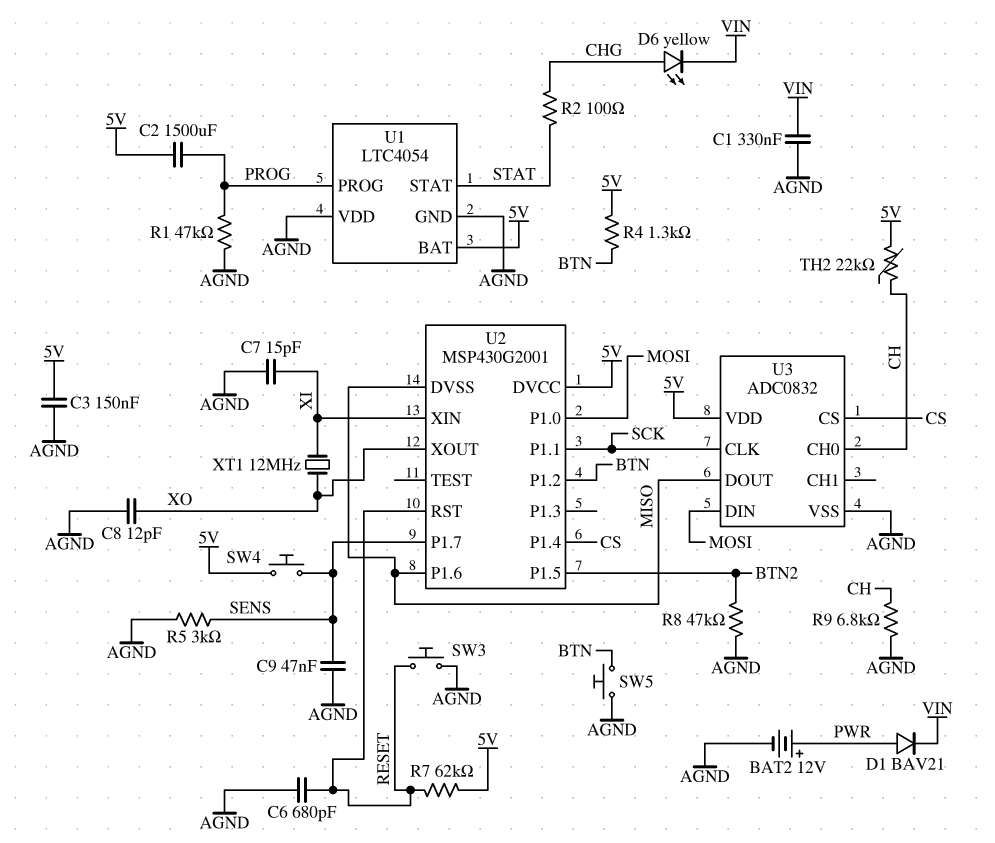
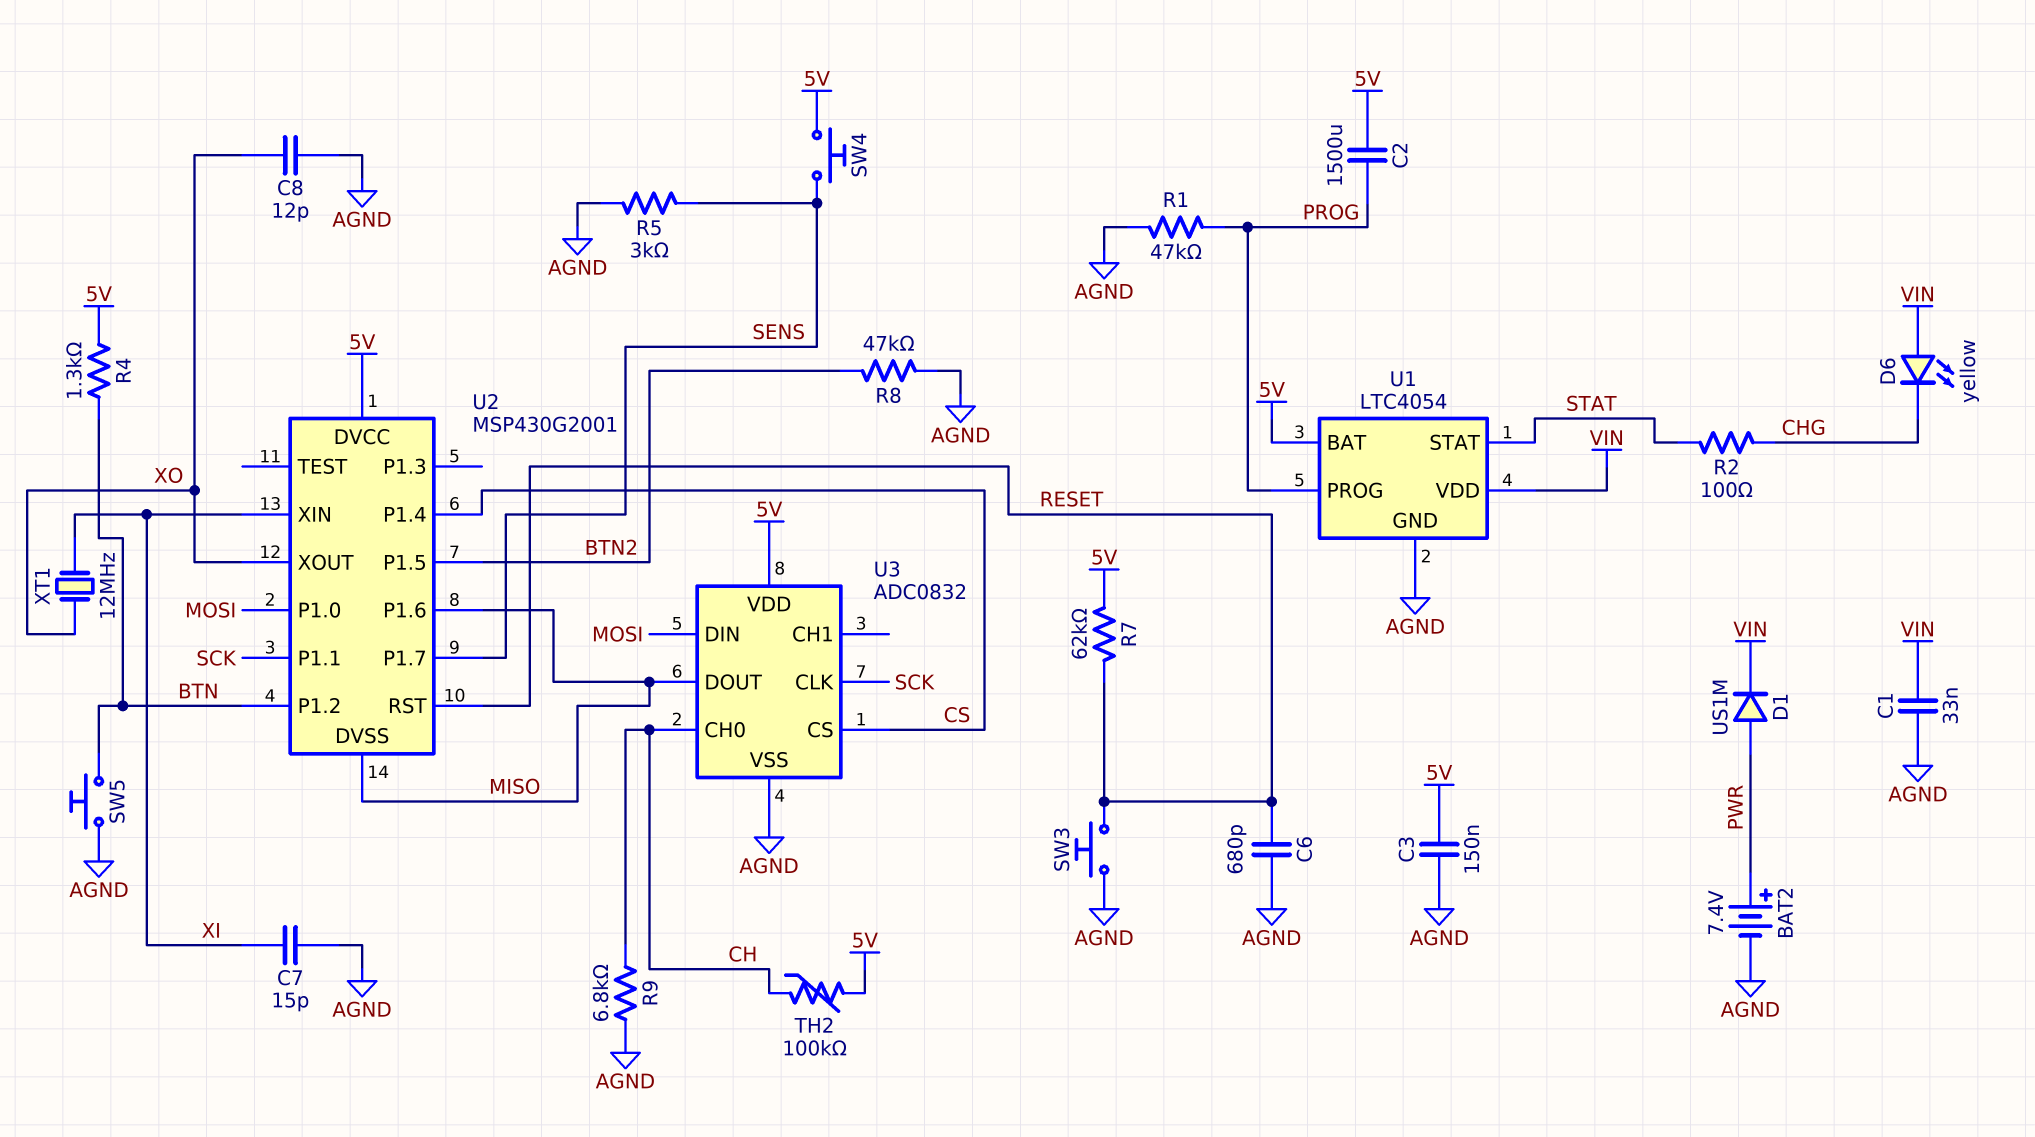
BAT2: 12V (plus PWR, minus AGND) -> 7.4V (plus PWR, minus AGND)
C1: 330nF (AGND, VIN) -> 33nF (AGND, VIN)
C9: 47nF (AGND, SENS) -> none
D1: diode BAV21 (A PWR, K VIN) -> diode US1M (A PWR, K VIN)
D6: LED yellow (A CHG, K VIN) -> LED yellow (A VIN, K CHG)
TH2: 22k (5V, CH) -> 100k (5V, CH)
U1 pin VDD: AGND -> VIN

